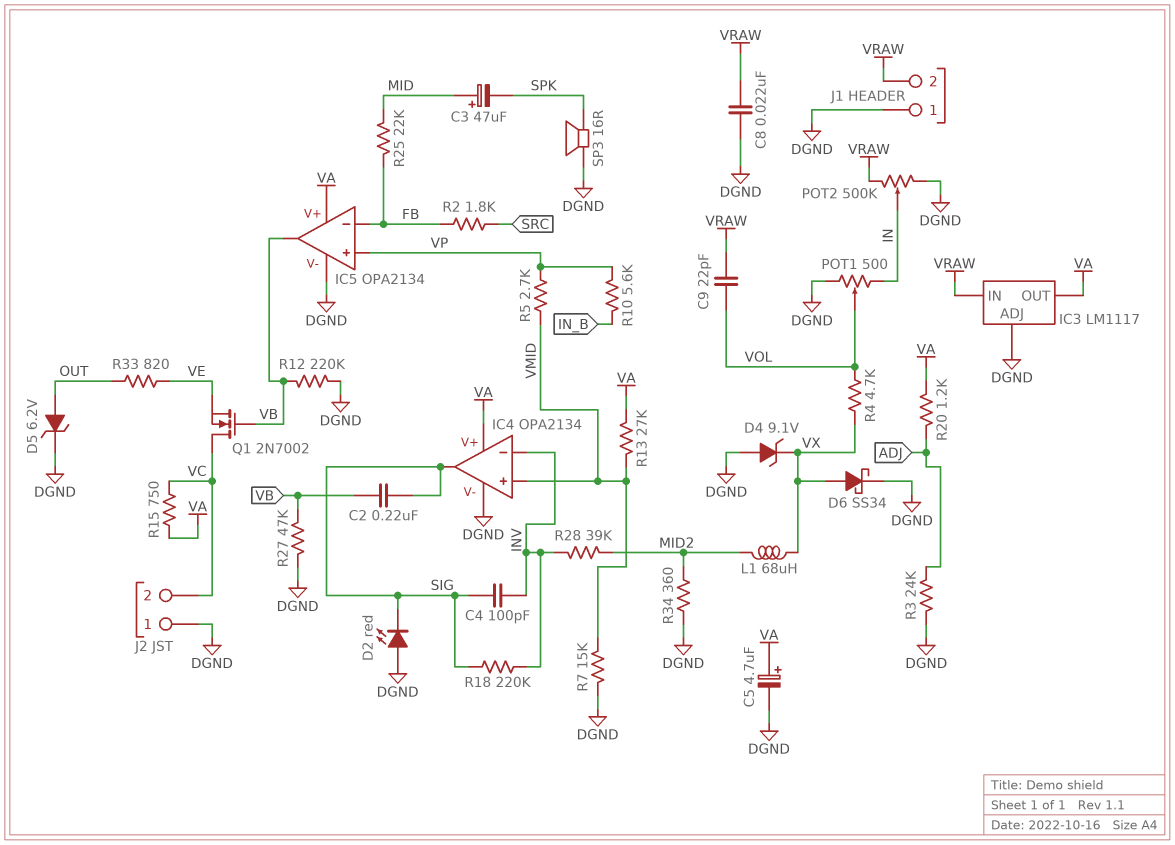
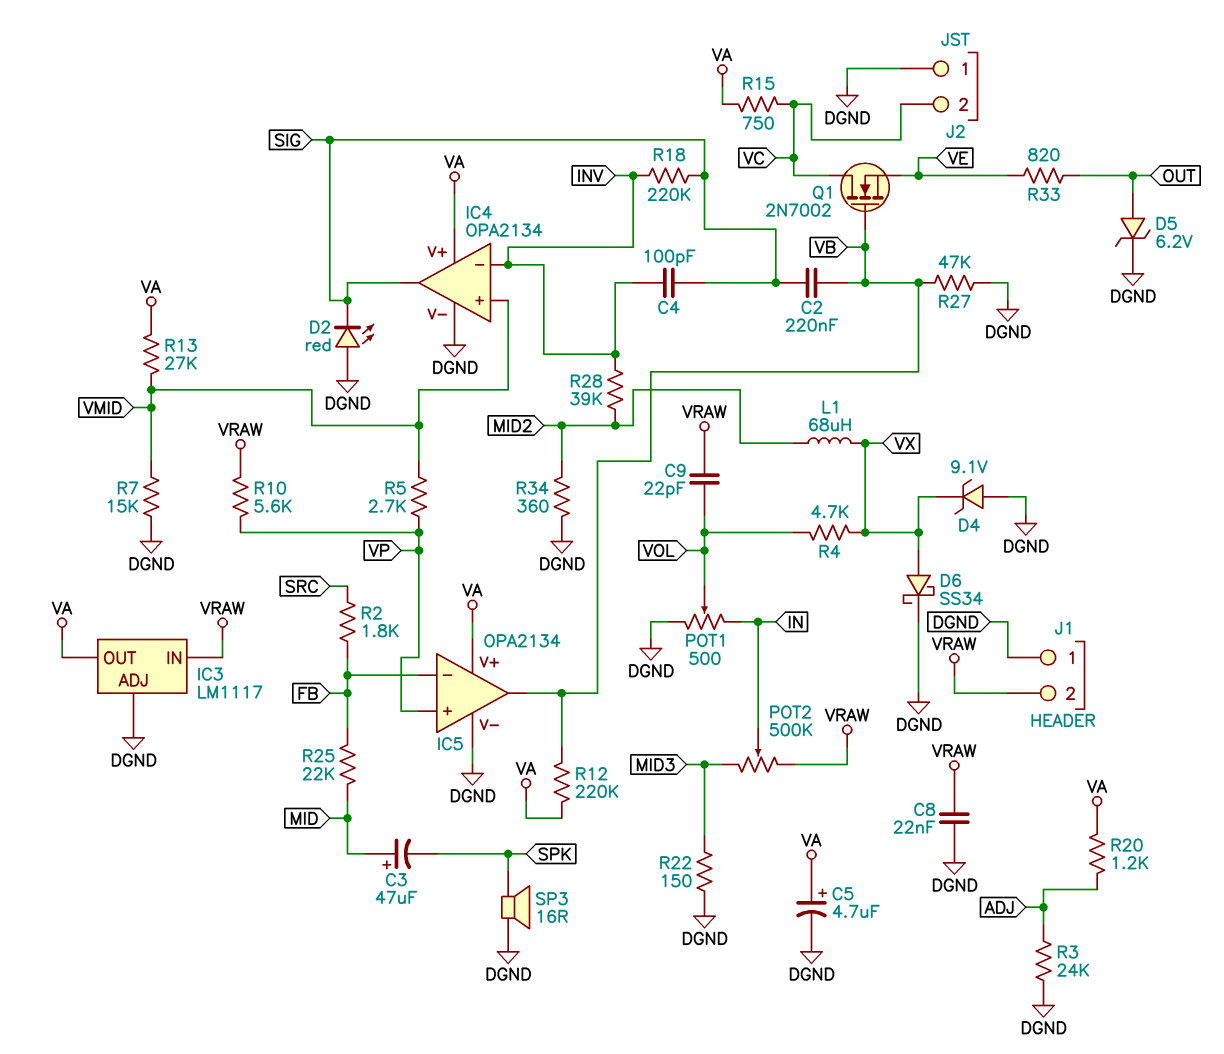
POT2: 500k (DGND, VRAW, wiper IN) -> 500k (MID3, VRAW, wiper IN)
R10: 5.6k (IN_B, VP) -> 5.6k (VP, VRAW)
R12: 220k (DGND, VB) -> 220k (VA, VB)
R22: none -> 150 (DGND, MID3)

